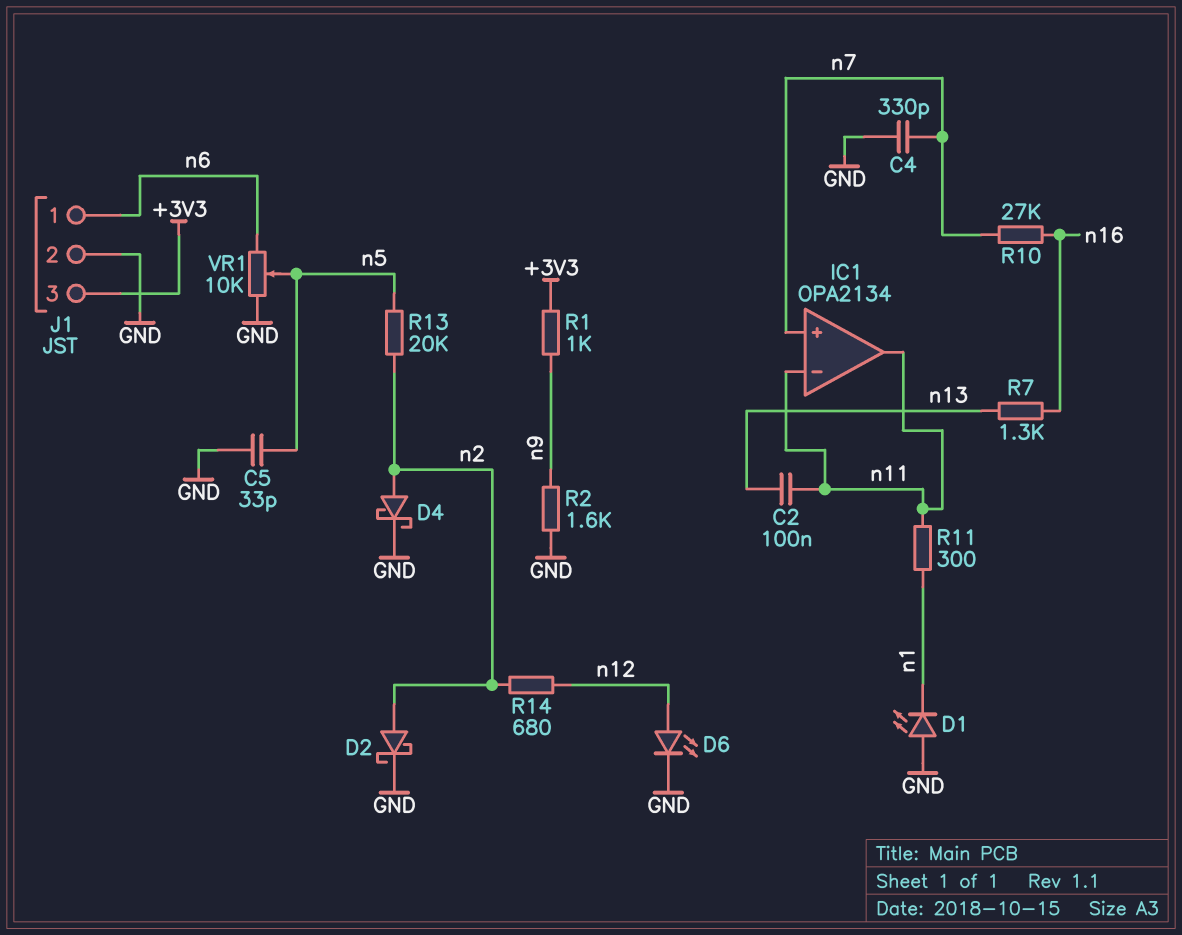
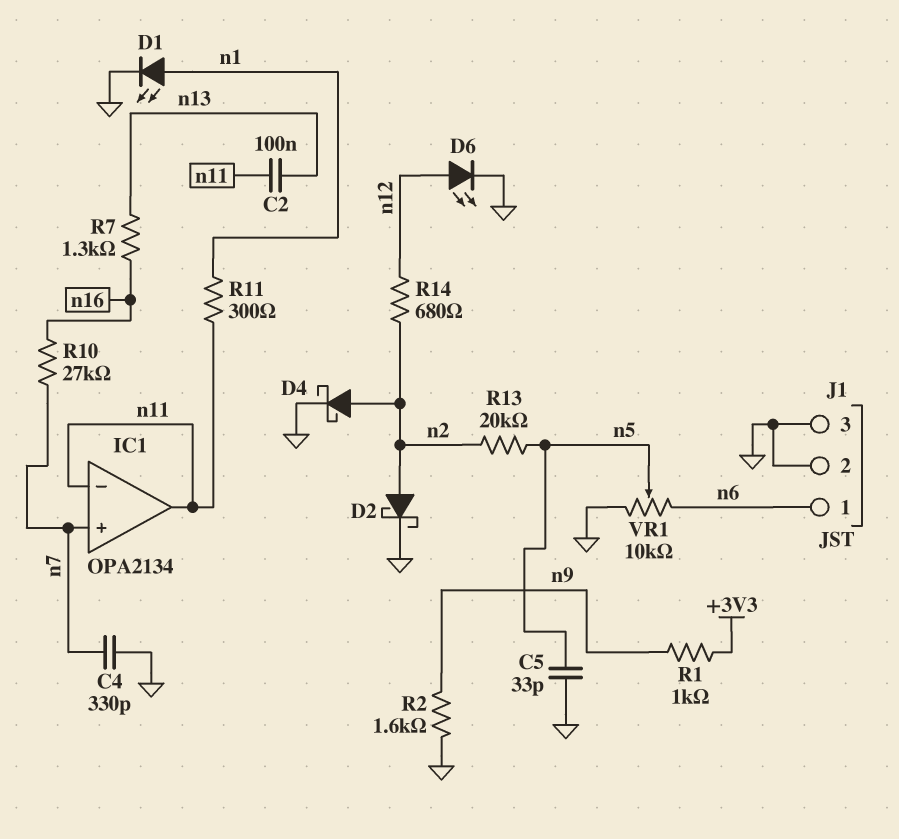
D1: LED (A GND, K n1) -> LED (A n1, K GND)
J1 pin 3: +3V3 -> GND

